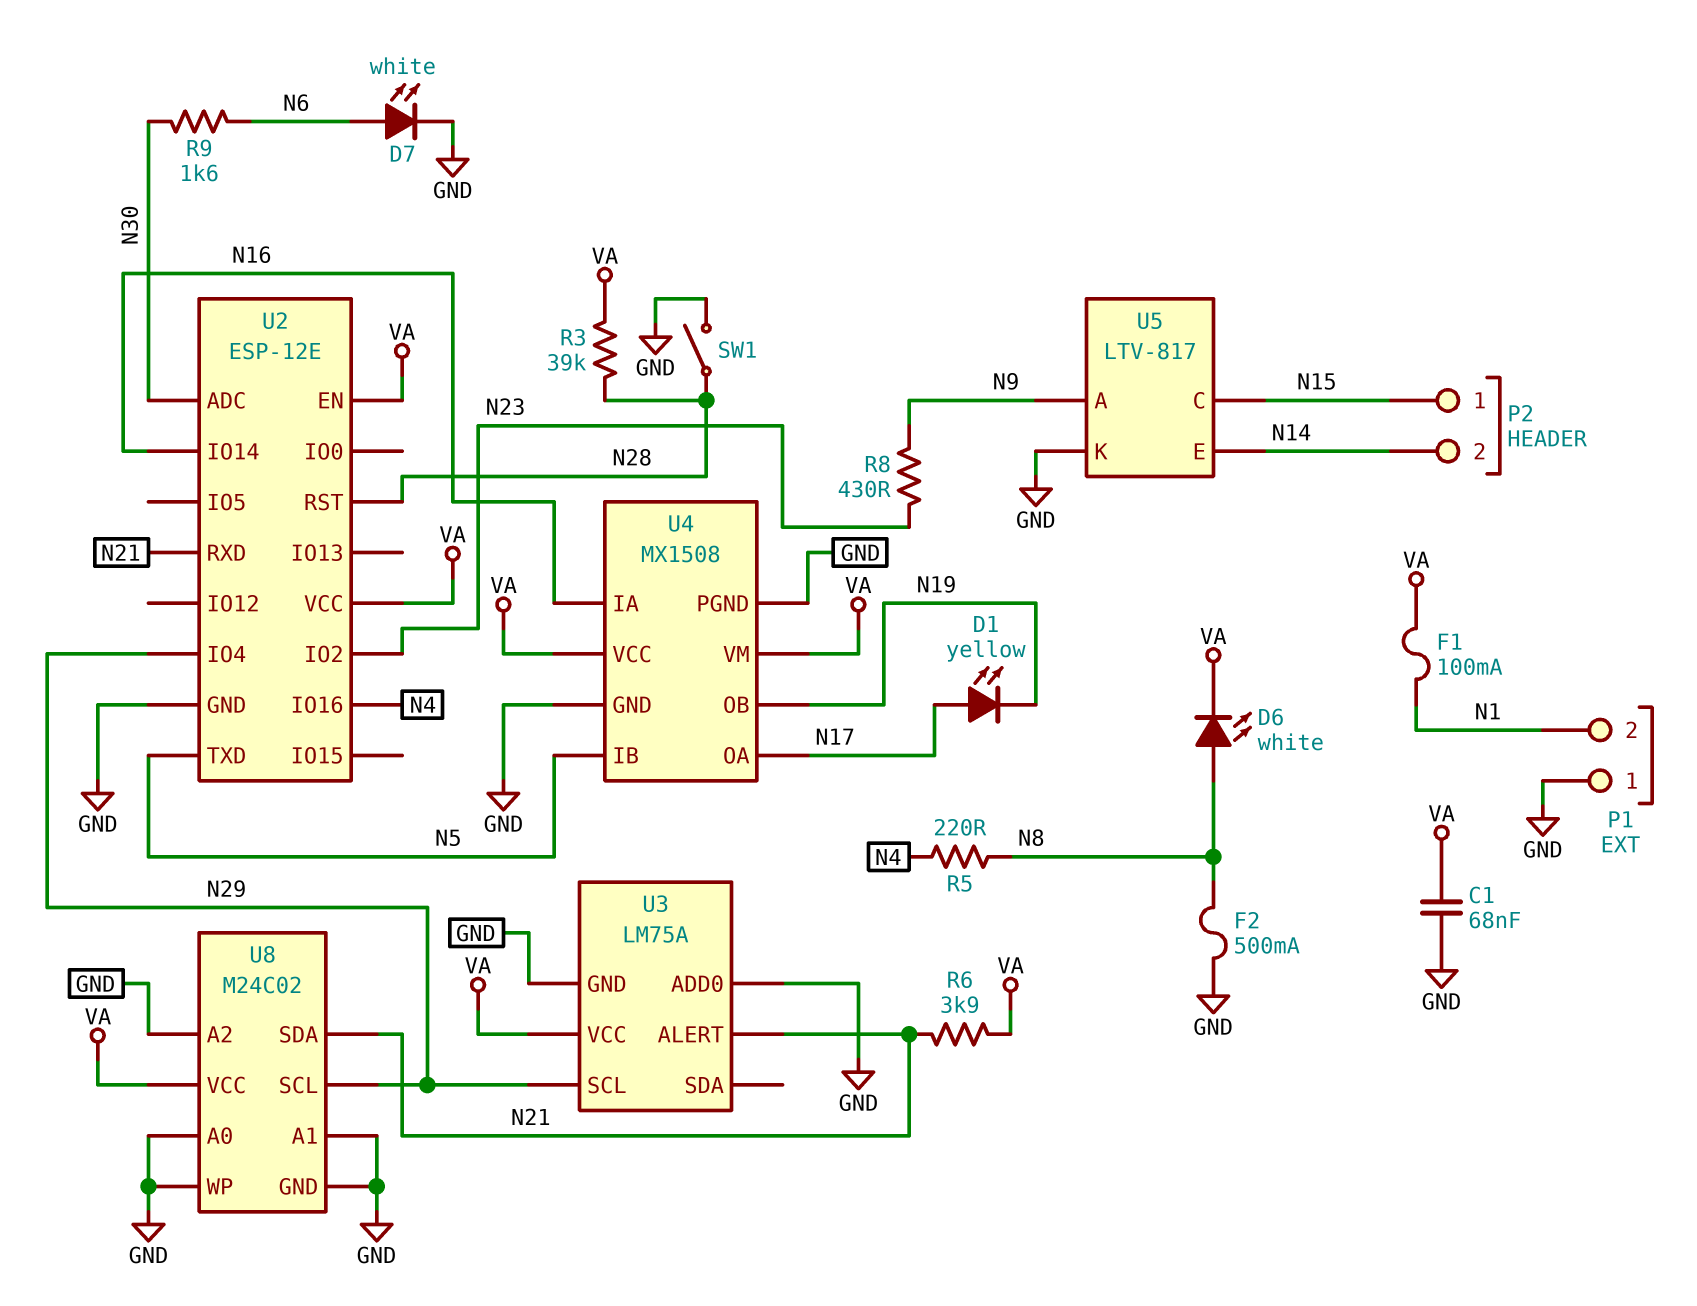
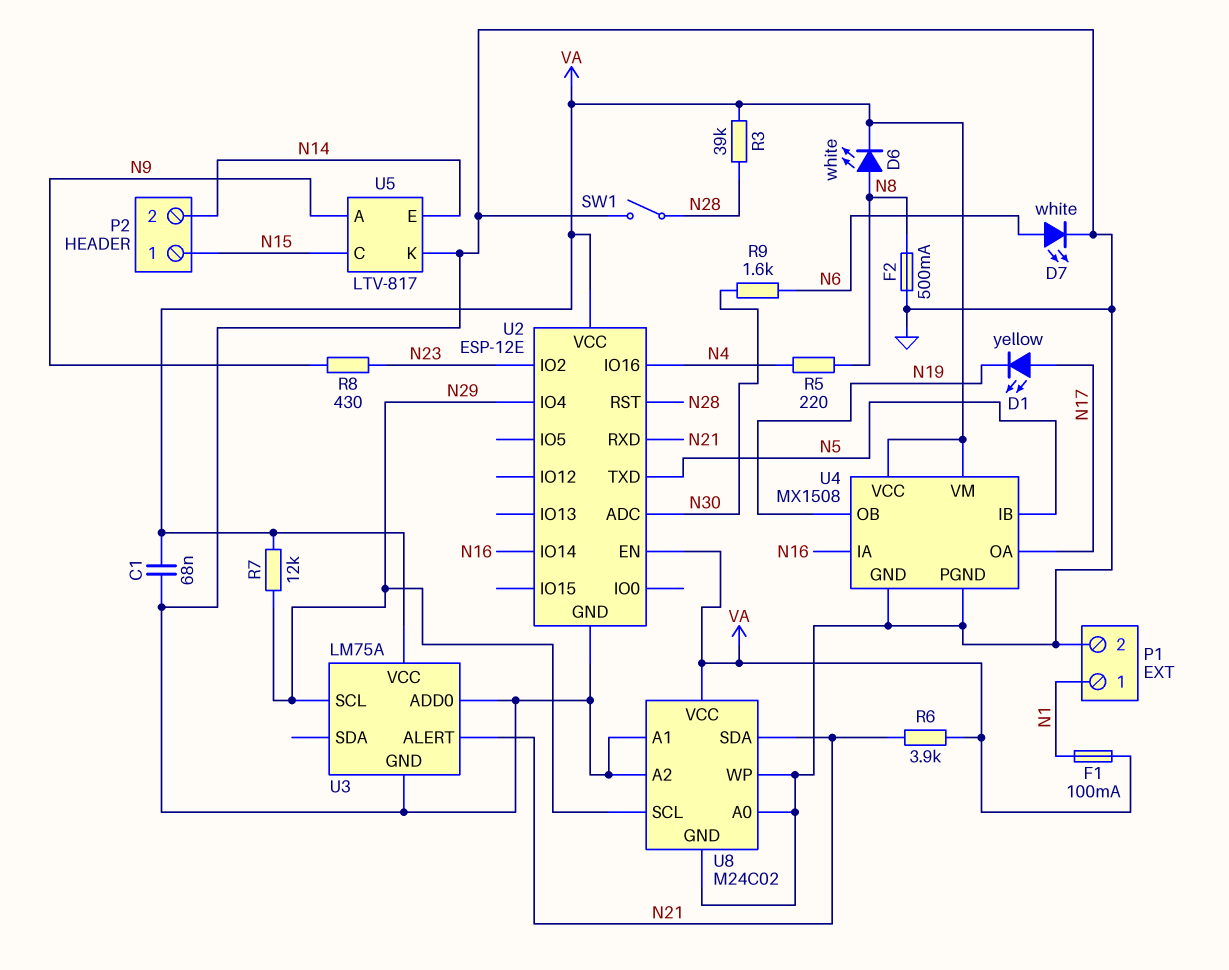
P1 pin 1: GND -> N1
P1 pin 2: N1 -> GND
R7: none -> 12k (N29, VA)

